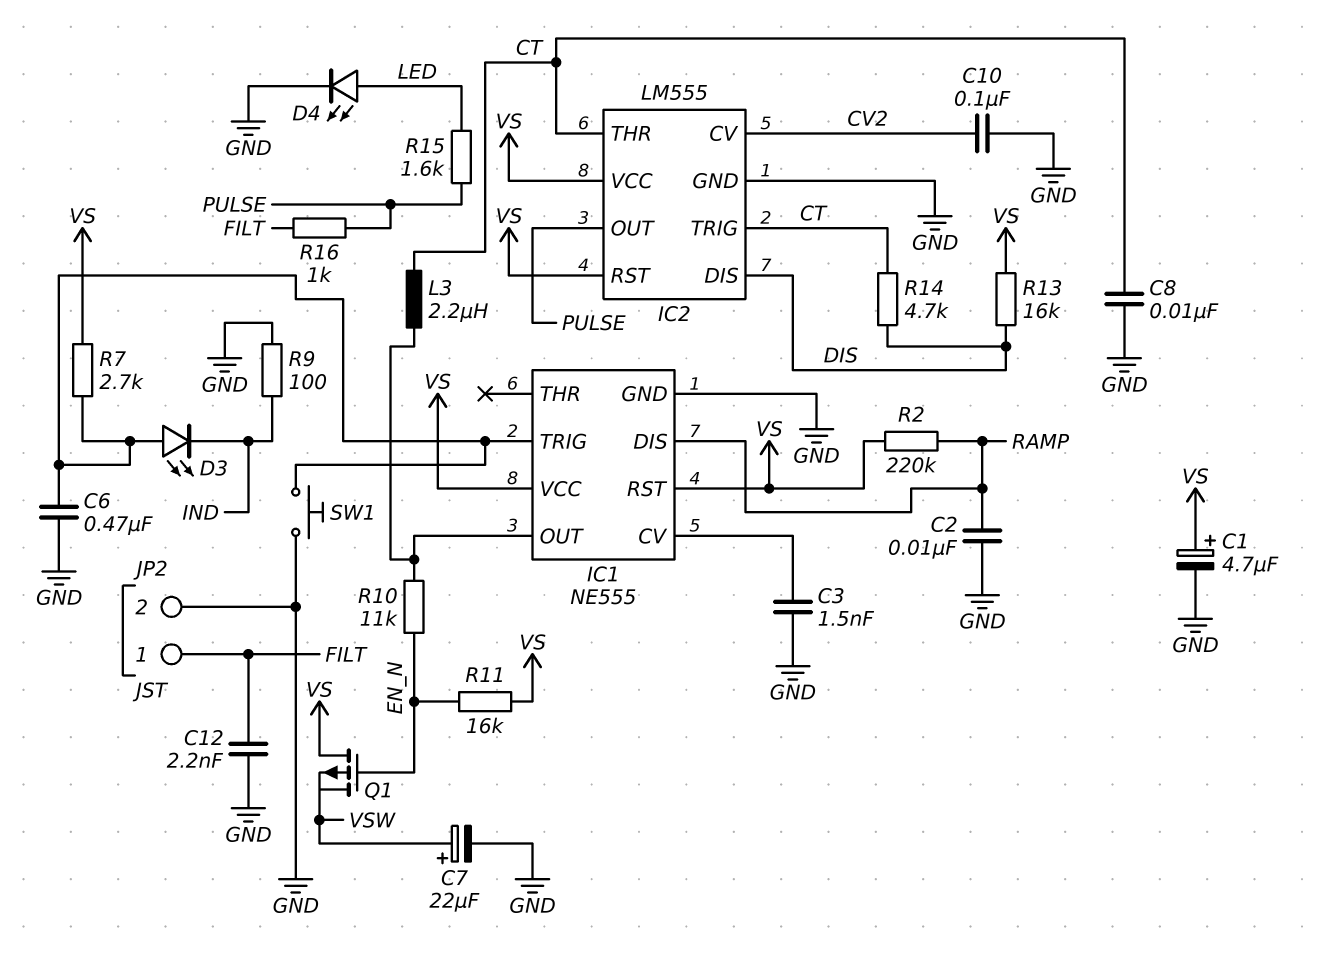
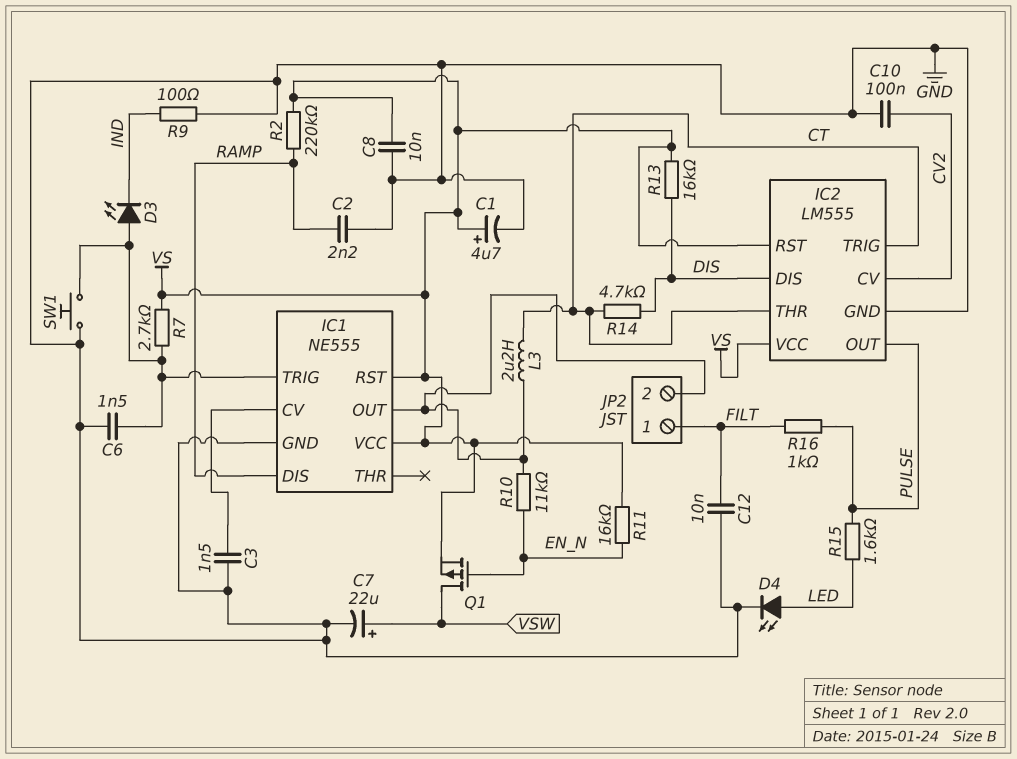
C2: 10nF (GND, RAMP) -> 2.2nF (GND, RAMP)
C6: 470nF (GND, IC1/TRIG) -> 1.5nF (GND, IC1/TRIG)
C8: 10nF (CT, GND) -> 10nF (GND, VS)
C12: 2.2nF (FILT, GND) -> 10nF (FILT, GND)
JP2 pin 2: GND -> IC1/OUT
Q1: PMOS (G EN_N, D VS, S VSW) -> PMOS (G EN_N, D VSW, S VS)

